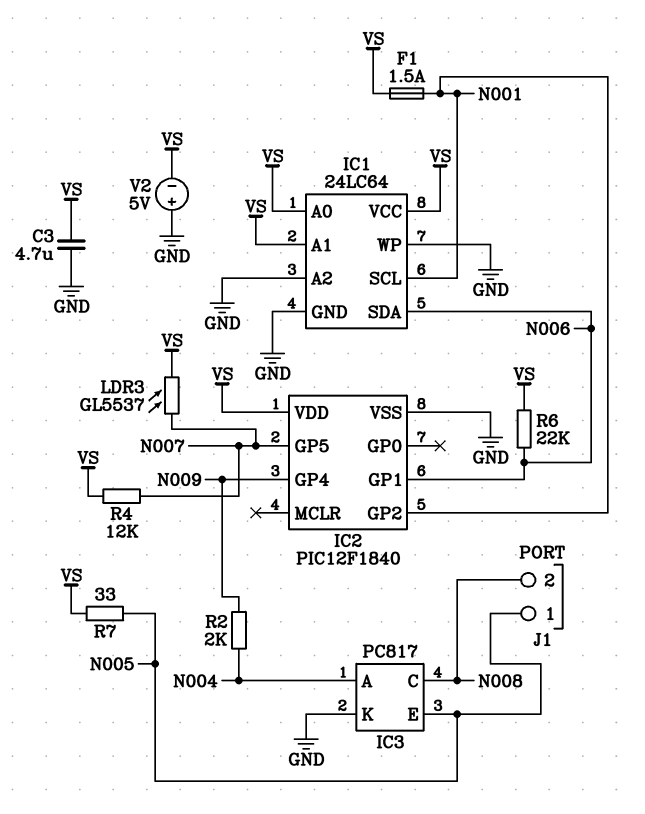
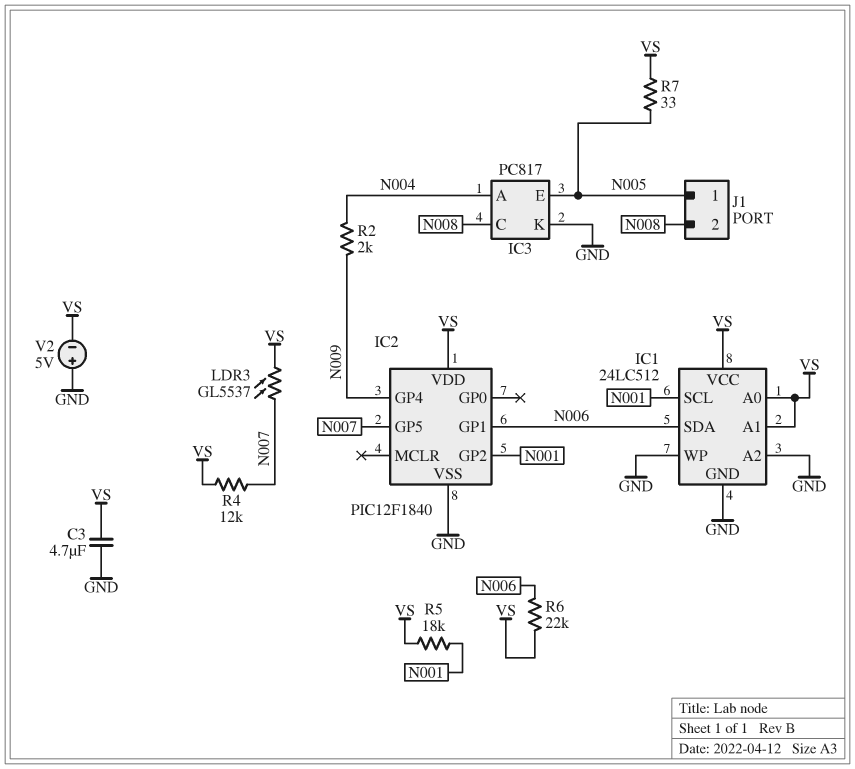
F1: 1.5A (N001, VS) -> none
IC1: 24LC64 -> 24LC512
R5: none -> 18k (N001, VS)

